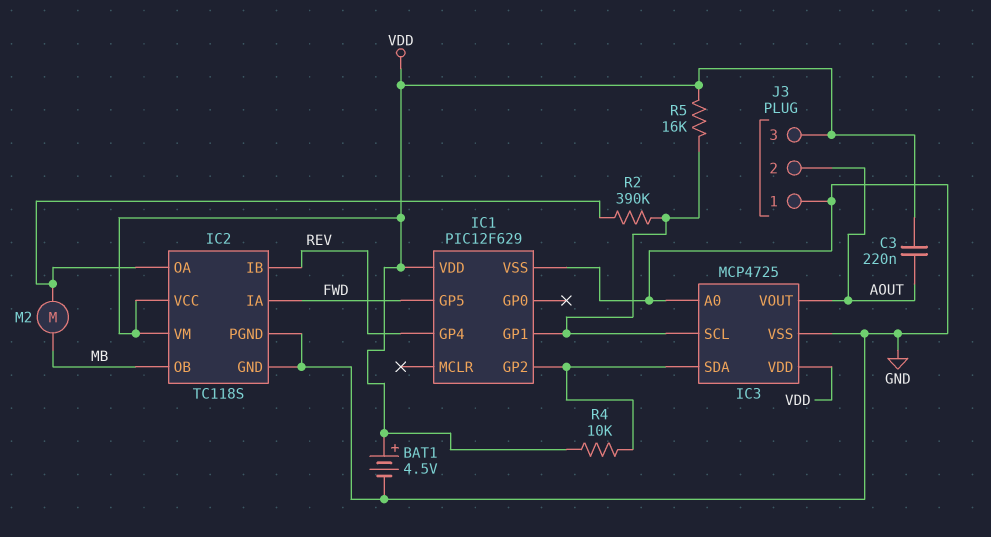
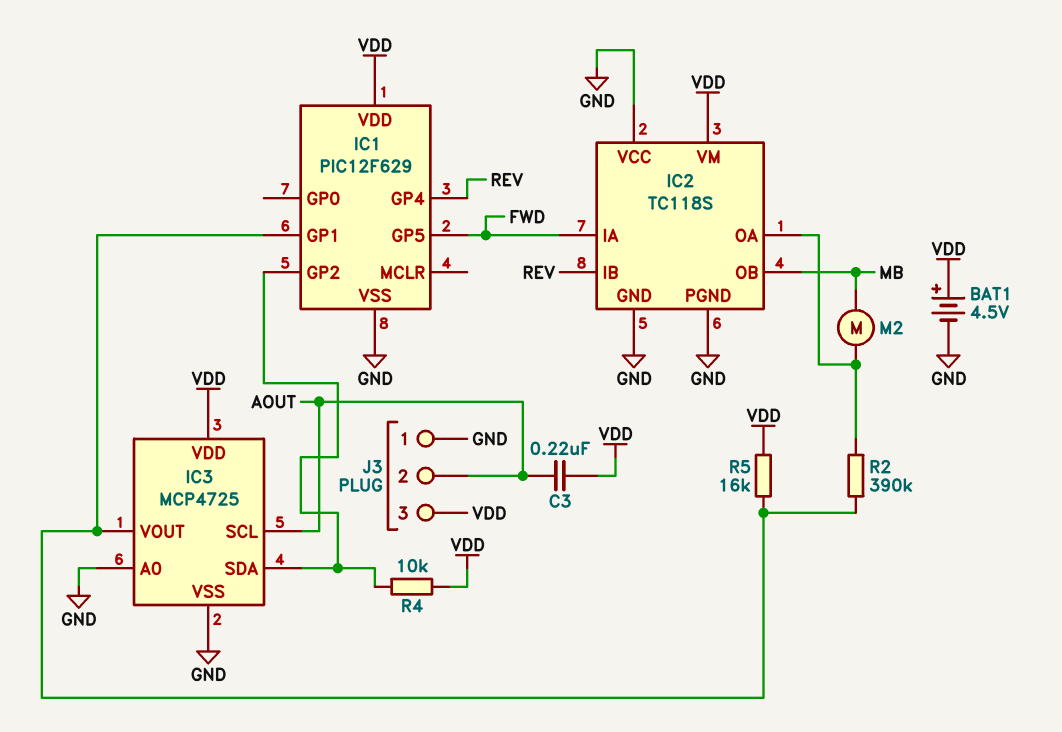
IC2 pin VCC: VDD -> GND
IC3 pin SCL: IC1/GP1 -> AOUT
IC3 pin VOUT: AOUT -> IC1/GP1

